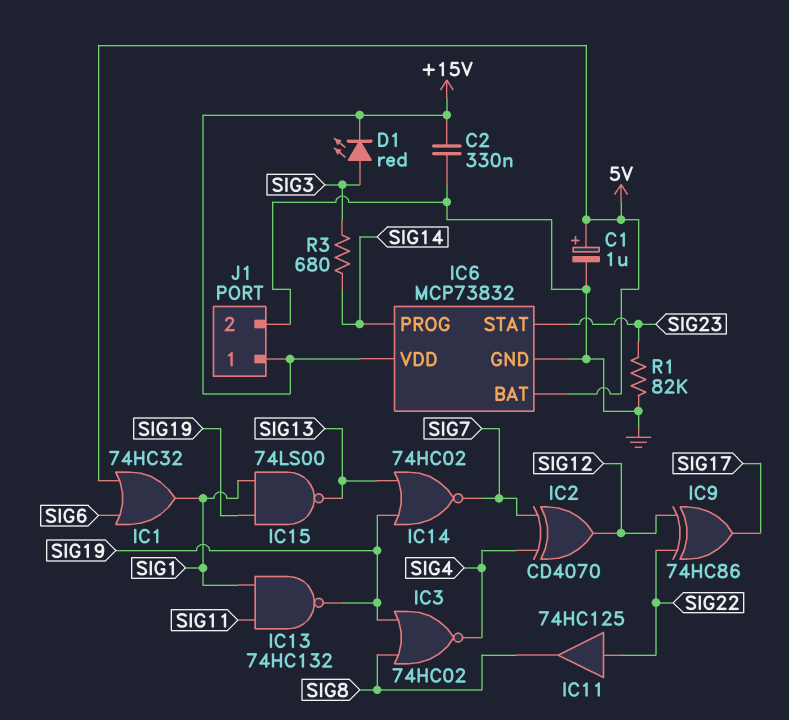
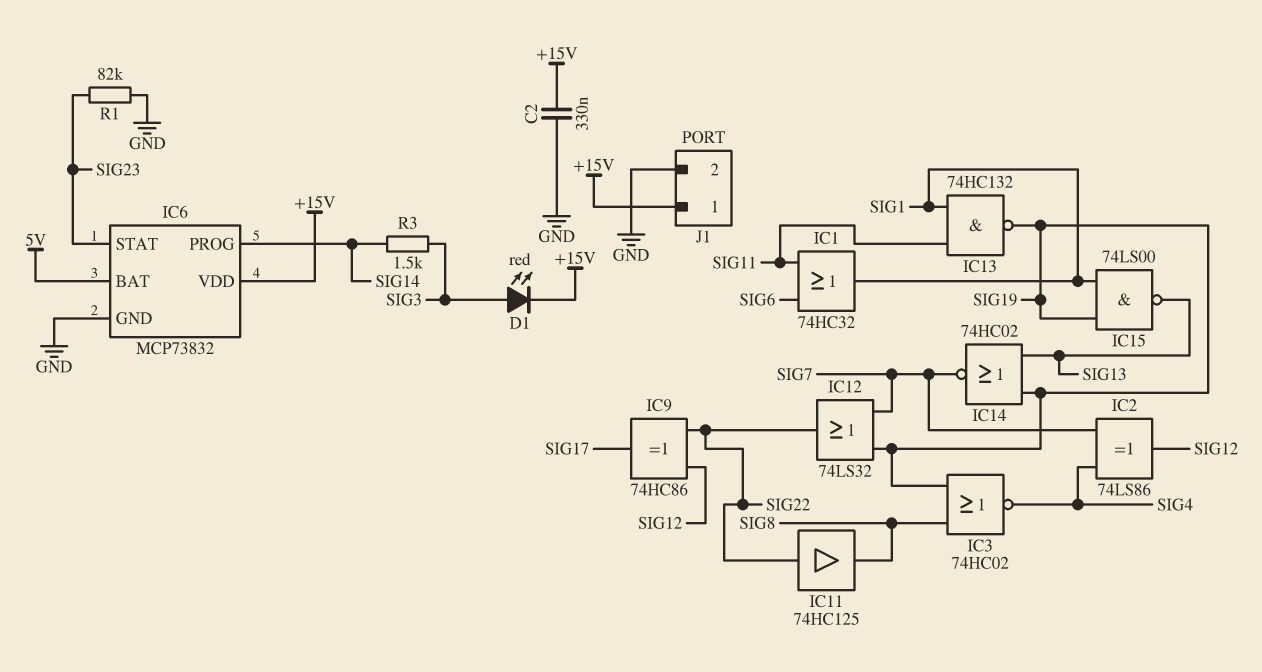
C1: 1uF (plus 5V, minus GND) -> none
IC1: OR 74HC32 (in 5V, in SIG6, out SIG1) -> OR 74HC32 (in SIG6, in SIG11, out SIG1)
IC2: XOR CD4070 (in SIG4, in SIG7, out SIG12) -> XOR 74LS86 (in SIG4, in SIG7, out SIG12)
IC12: none -> OR 74LS32 (in SIG7, in SIG19, out SIG22)
R3: 680 (SIG3, SIG14) -> 1.5k (SIG3, SIG14)

